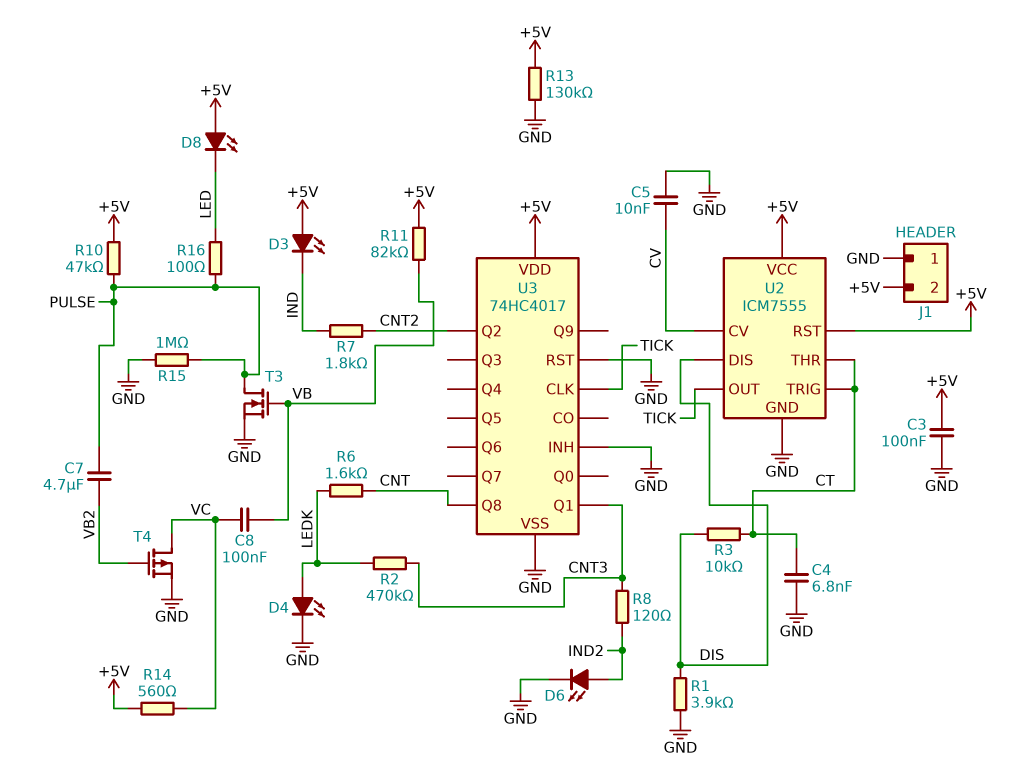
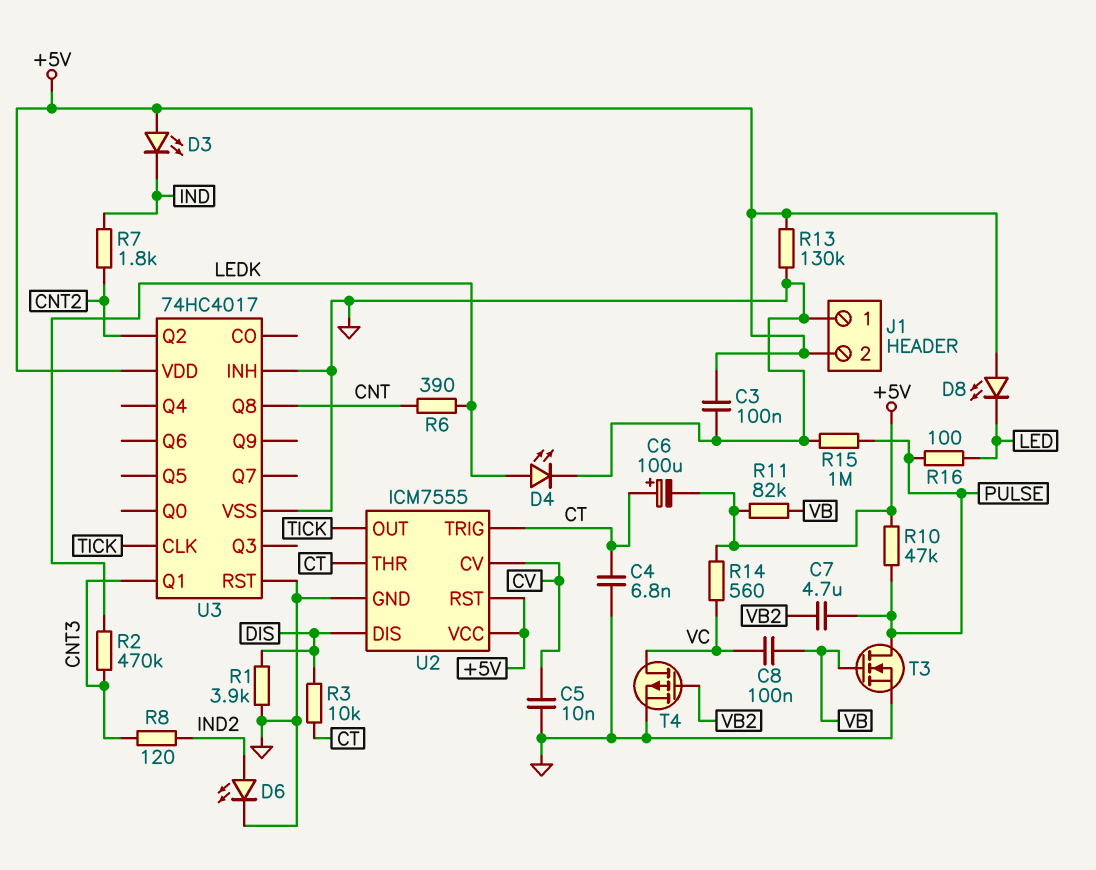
C6: none -> 100uF (plus CT, minus +5V)
R6: 1.6k (CNT, LEDK) -> 390 (CNT, LEDK)

